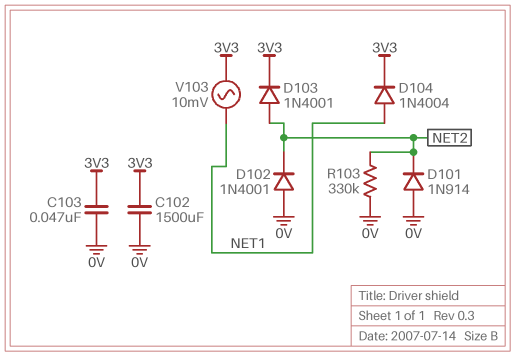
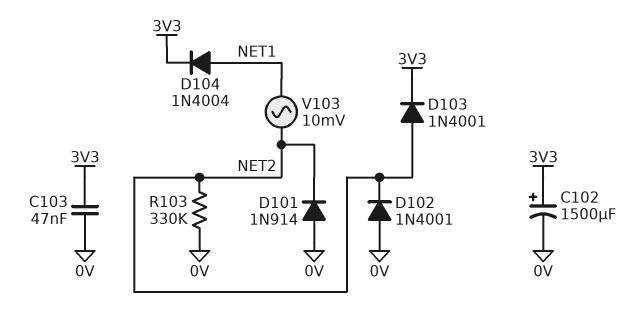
C102: 1500uF (0V, 3V3) -> 1500uF (plus 3V3, minus 0V)
V103: AC 10mV (3V3, NET1) -> AC 10mV (NET1, NET2)

